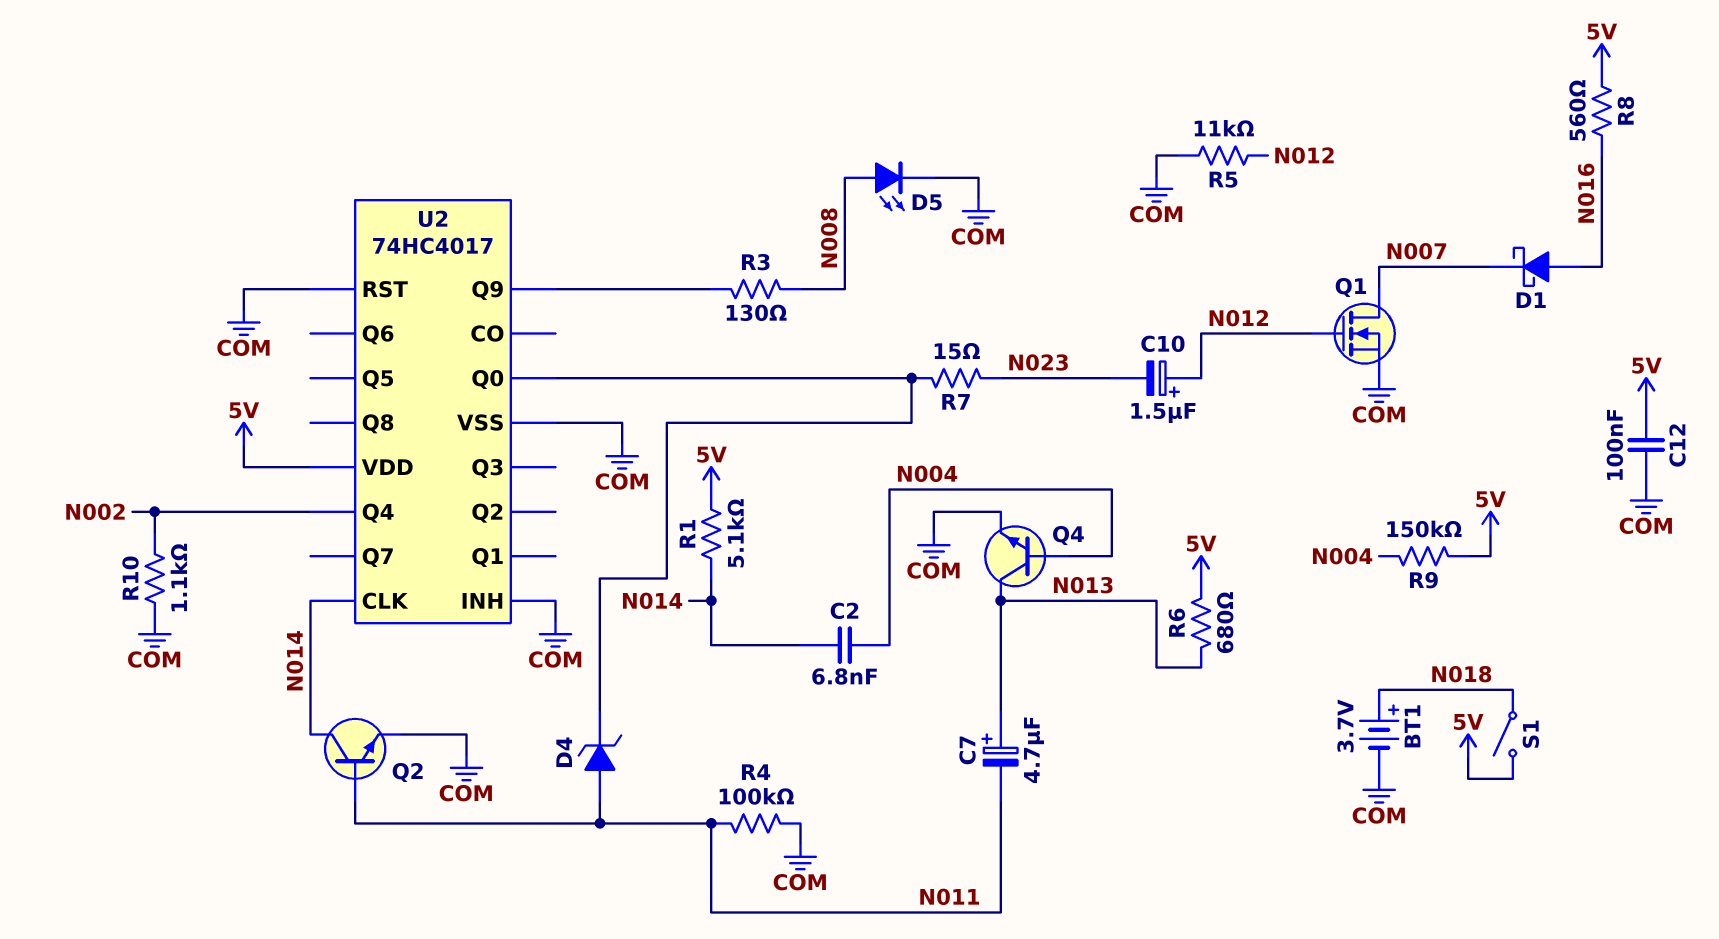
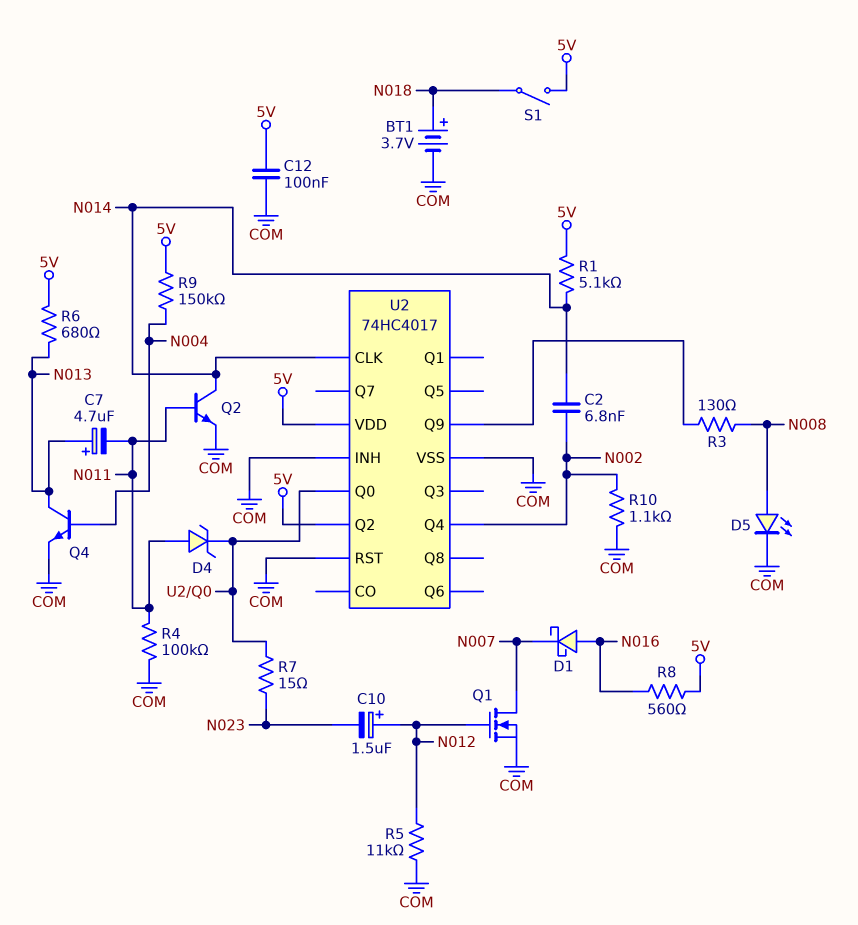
C2: 6.8nF (N004, N014) -> 6.8nF (N002, N014)
U2 pin Q2: none -> 5V

